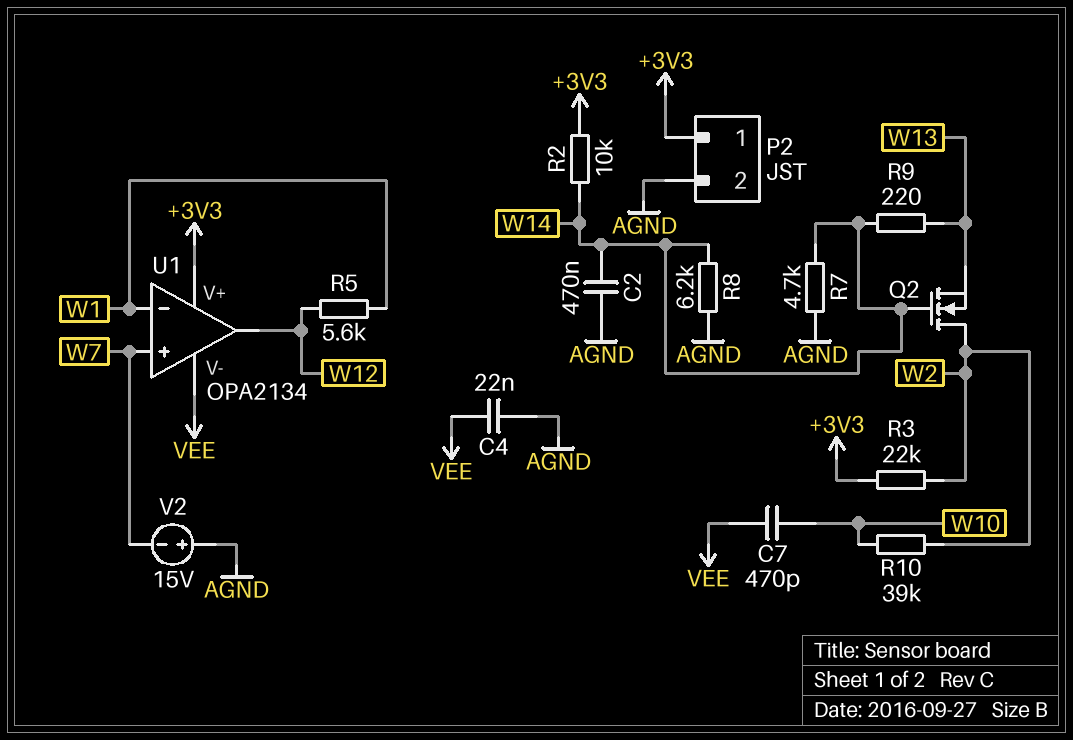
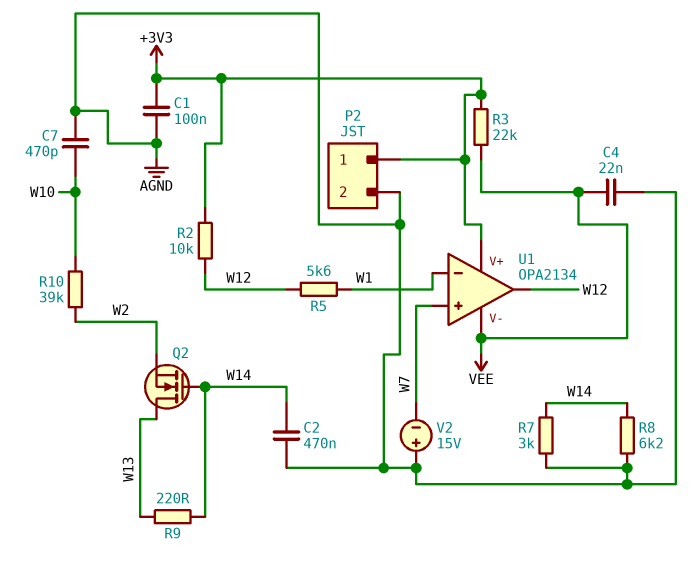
C1: none -> 100nF (+3V3, AGND)
C7: 470pF (VEE, W10) -> 470pF (AGND, W10)
Q2: NMOS (G W14, D W2, S W13) -> NMOS (G W14, D W13, S W2)
R2: 10k (+3V3, W14) -> 10k (+3V3, W12)
R3: 22k (+3V3, W2) -> 22k (+3V3, VEE)
R7: 4.7k (AGND, W14) -> 3k (AGND, W14)

